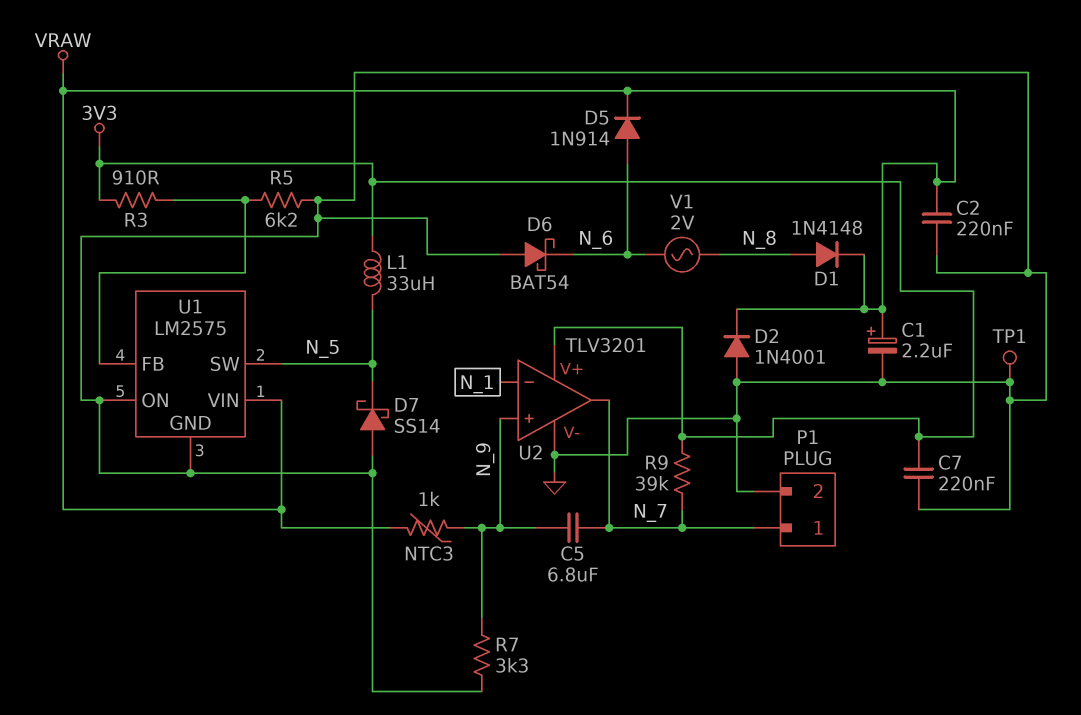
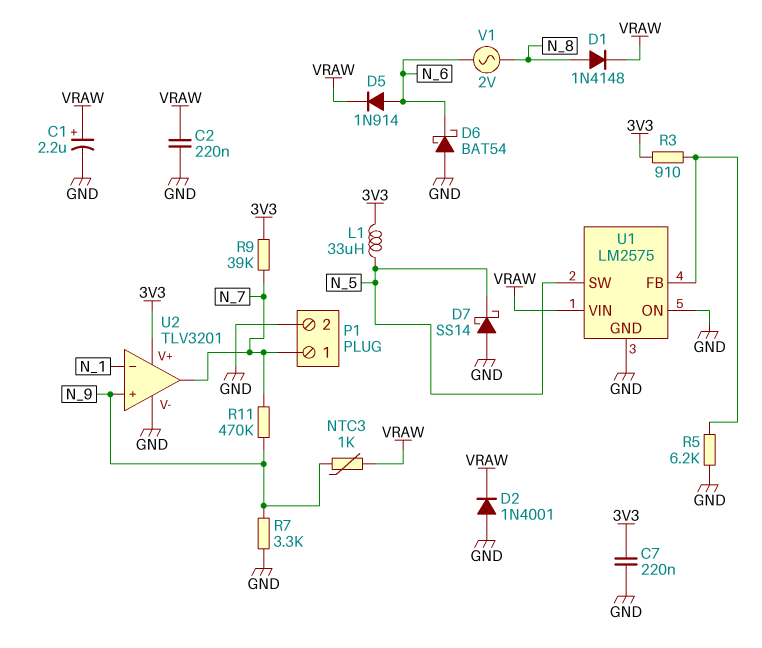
C5: 6.8uF (N_7, N_9) -> none
R11: none -> 470k (N_7, N_9)
TP1: test point (GND) -> none

